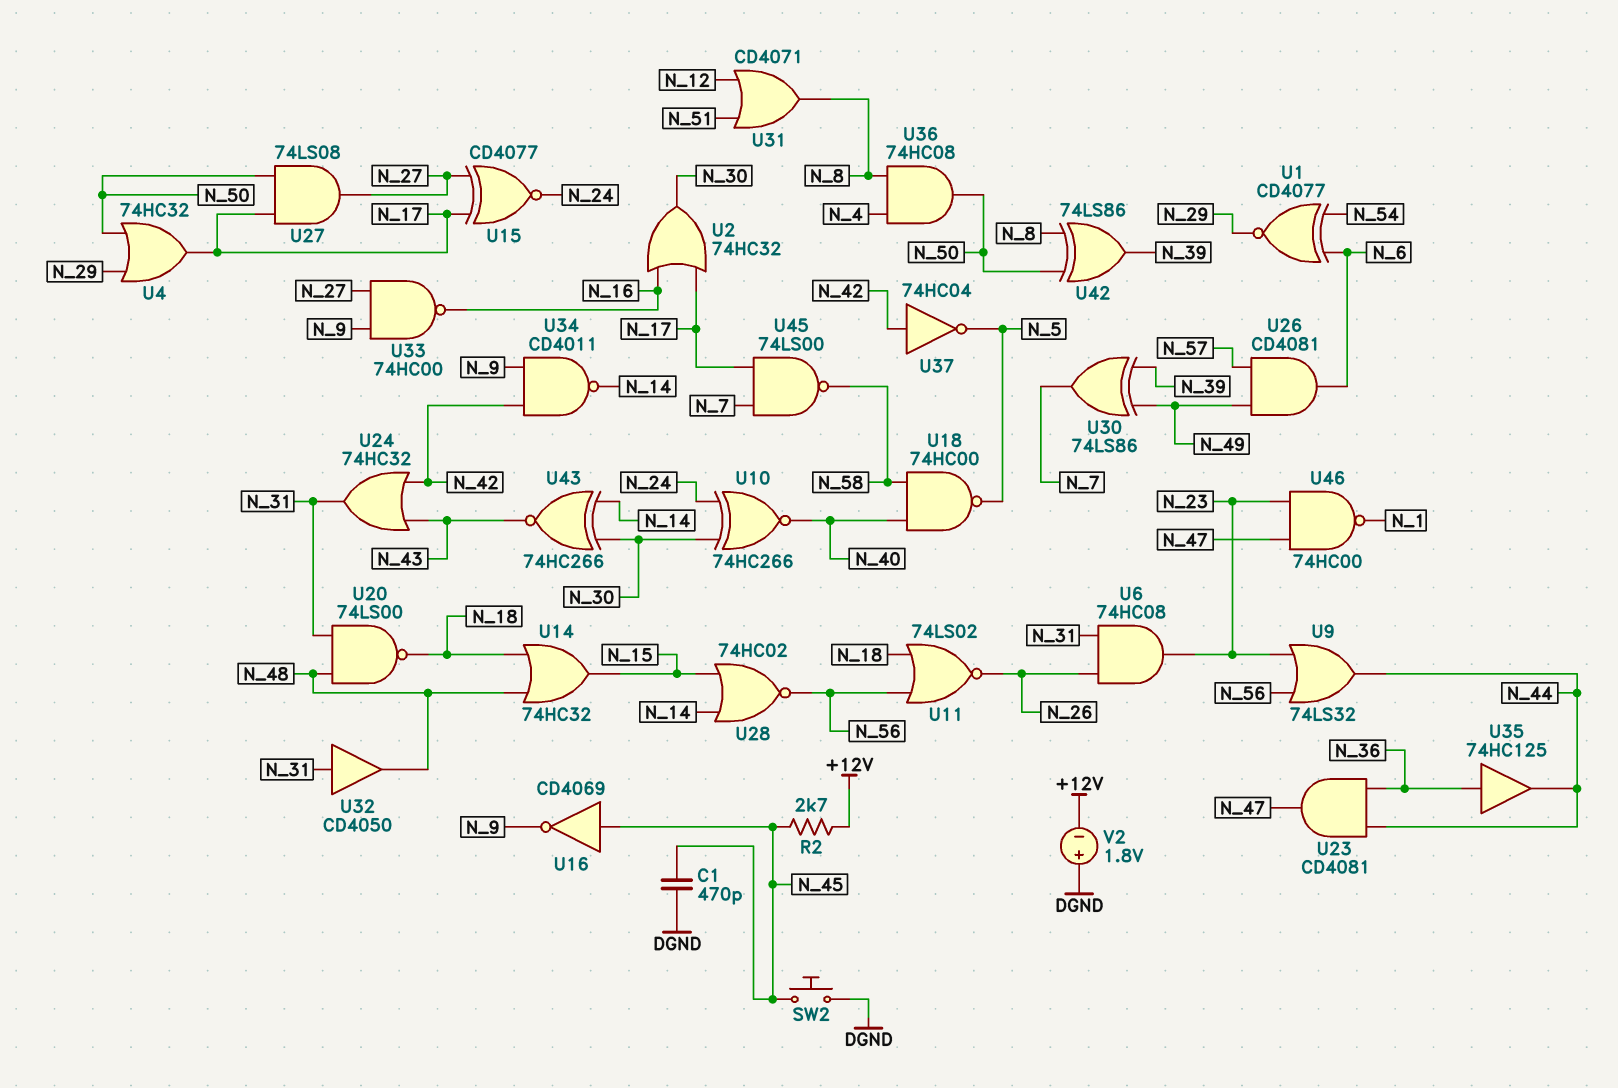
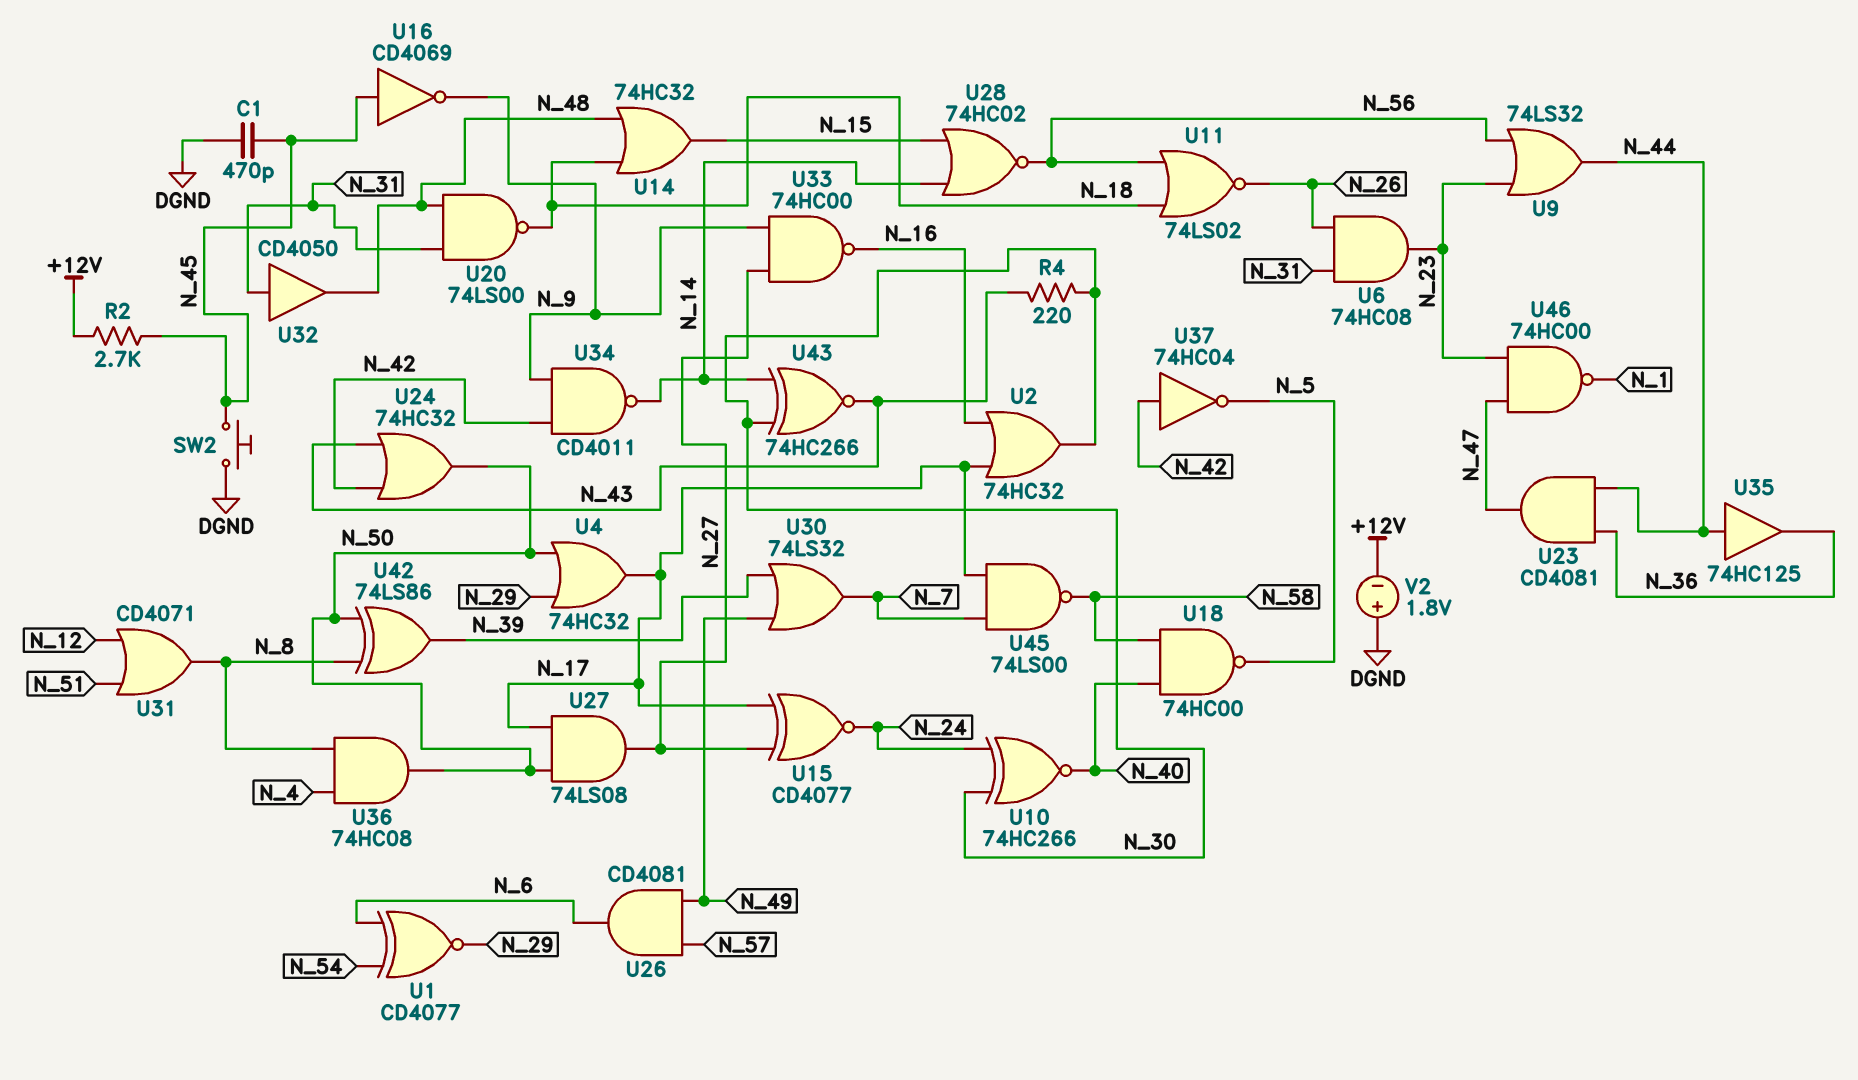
R4: none -> 220 (N_30, N_43)
U24: OR 74HC32 (in N_42, in N_43, out N_31) -> OR 74HC32 (in N_42, in N_43, out N_50)
U30: XOR 74LS86 (in N_39, in N_49, out N_7) -> OR 74LS32 (in N_39, in N_49, out N_7)
U35: buffer 74HC125 (in N_36, out N_44) -> buffer 74HC125 (in N_44, out N_36)

